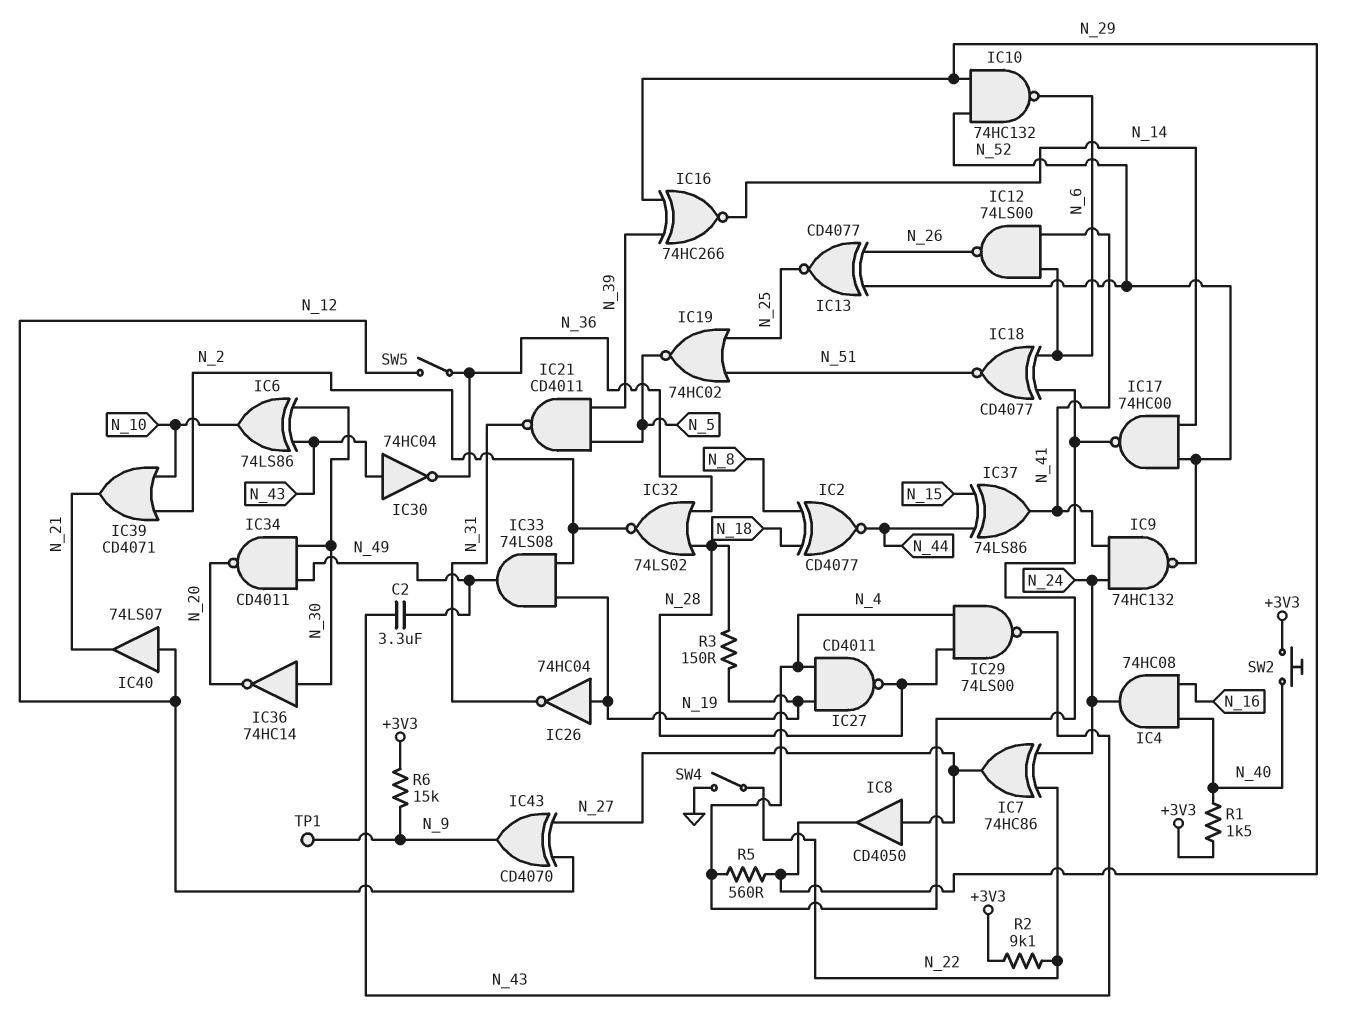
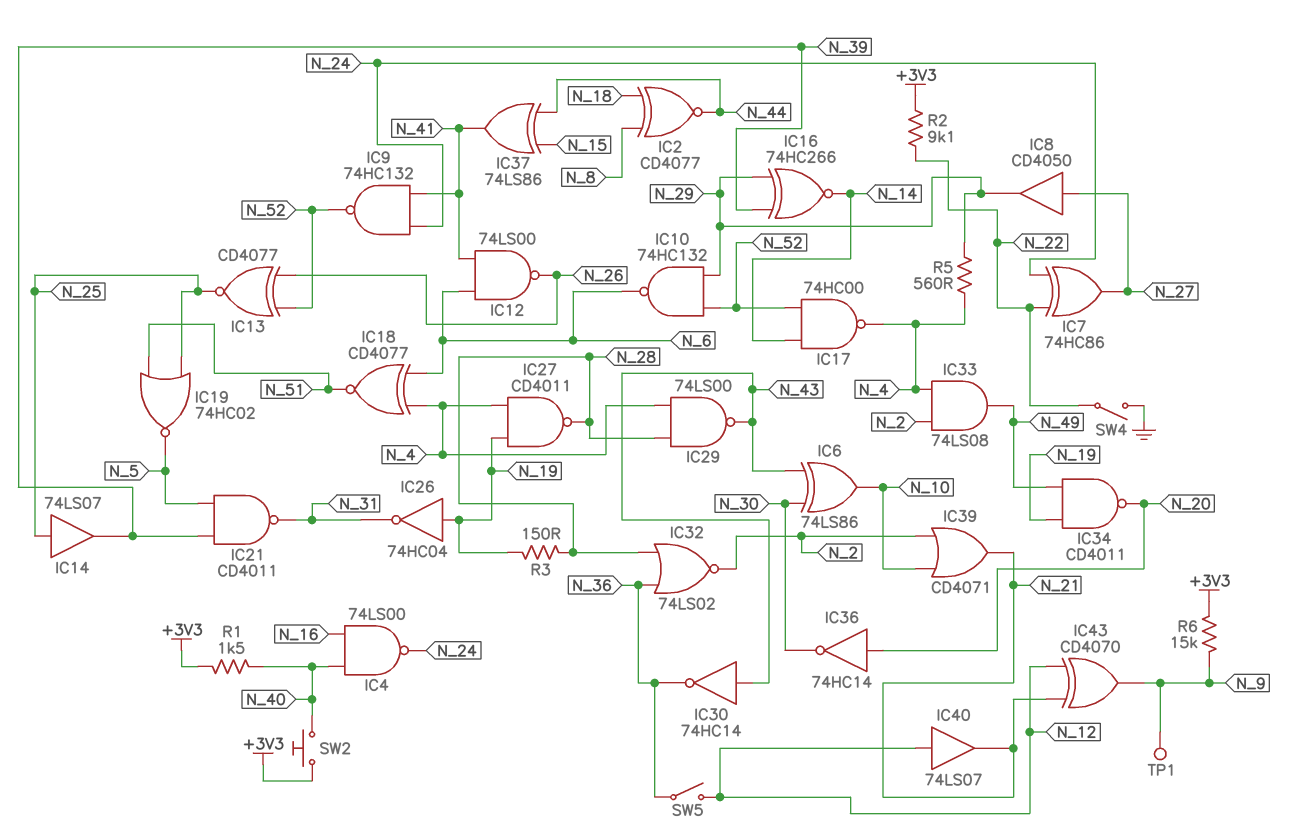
C2: 3.3uF (N_43, N_49) -> none
IC4: AND 74HC08 (in N_16, in N_40, out N_24) -> NAND 74LS00 (in N_16, in N_40, out N_24)
IC14: none -> buffer 74LS07 (in N_25, out N_39)
IC30: NOT 74HC04 (in N_43, out N_36) -> NOT 74HC14 (in N_43, out N_36)
IC33: AND 74LS08 (in N_2, in N_19, out N_49) -> AND 74LS08 (in N_2, in N_4, out N_49)
IC34: NAND CD4011 (in N_30, in N_49, out N_20) -> NAND CD4011 (in N_19, in N_49, out N_20)
IC36: NOT 74HC14 (in N_30, out N_20) -> NOT 74HC14 (in N_20, out N_30)
IC43: XOR CD4070 (in N_12, in N_27, out N_9) -> XOR CD4070 (in N_12, in N_21, out N_9)

